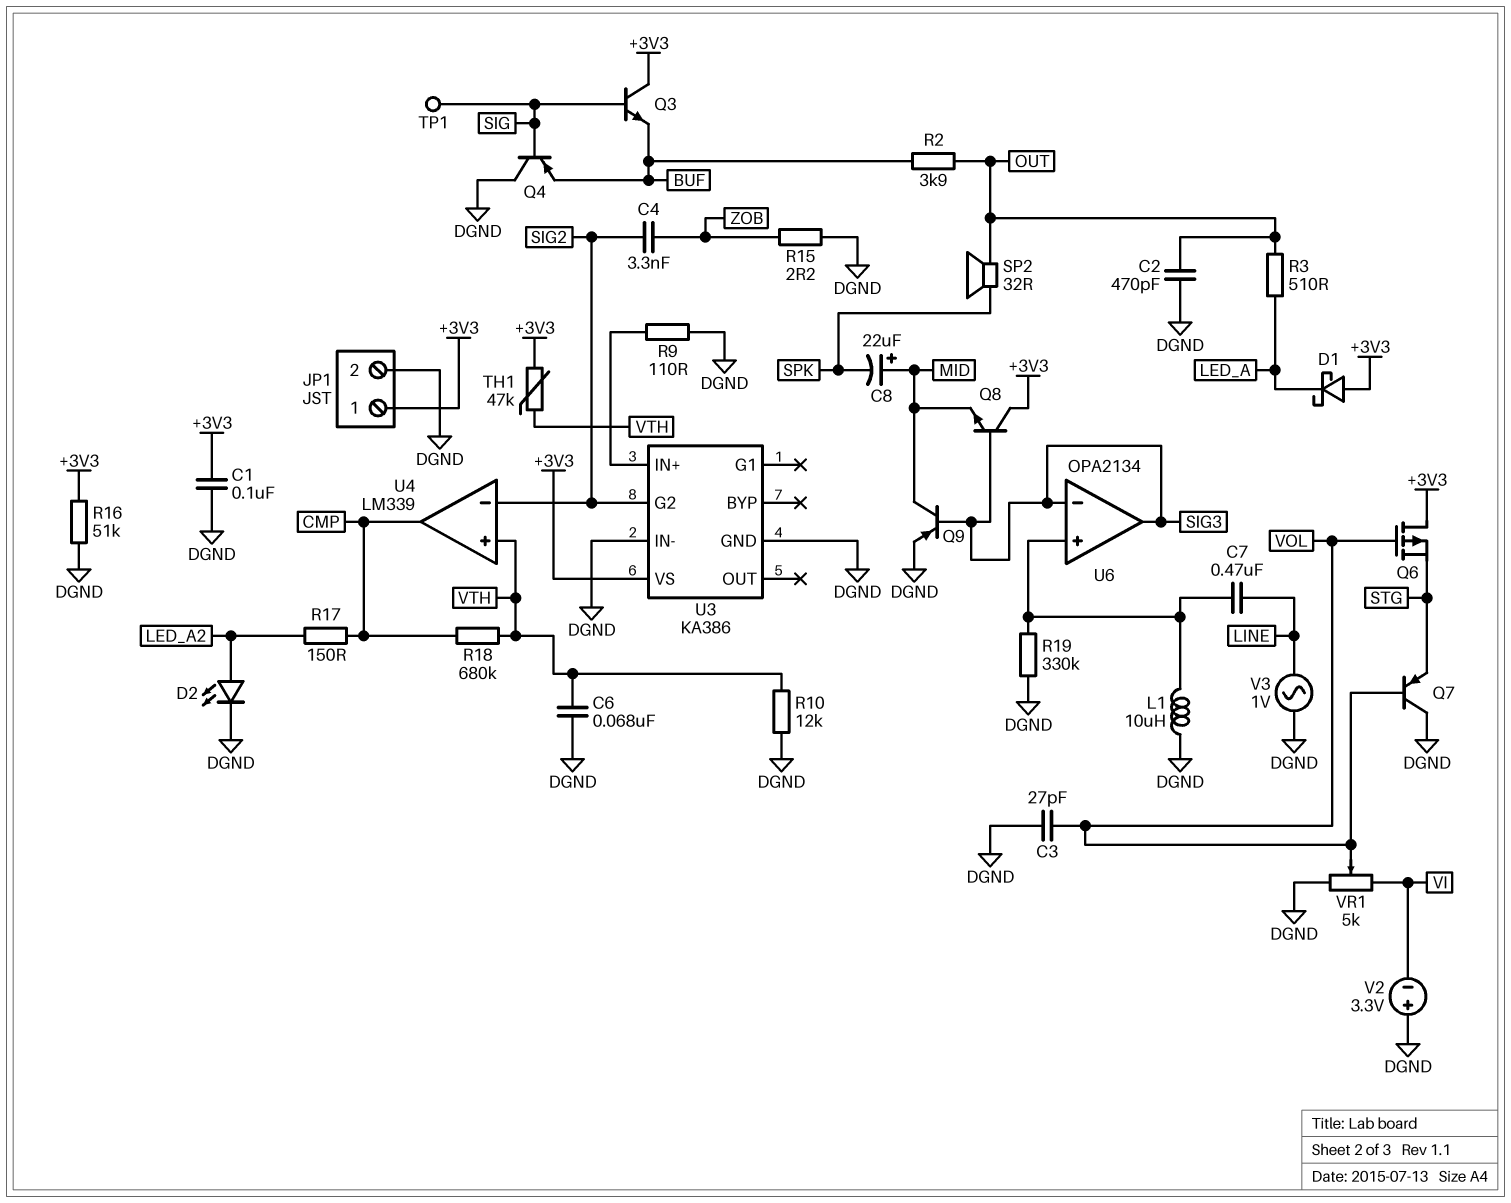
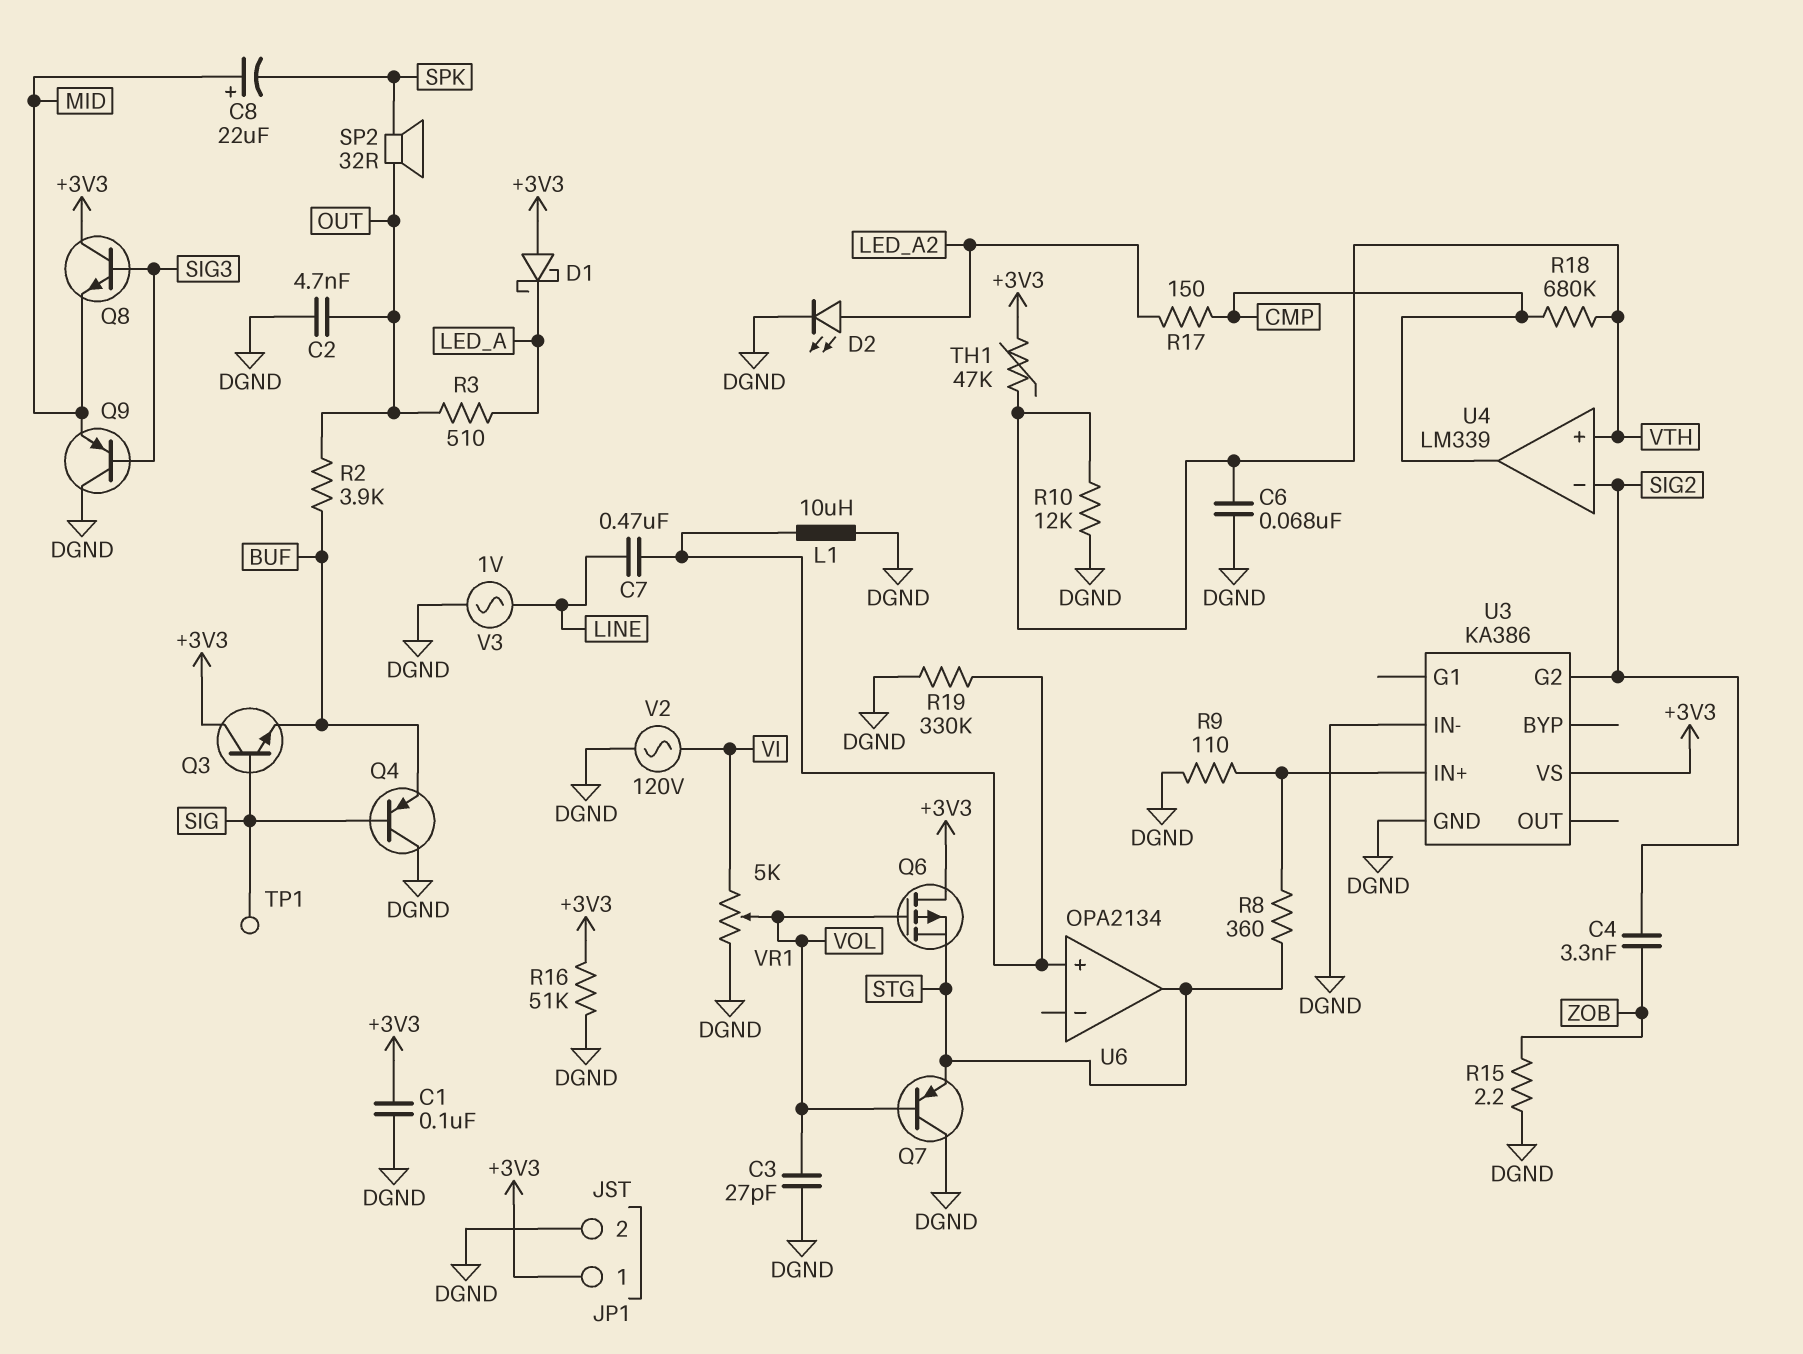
C2: 470pF (DGND, OUT) -> 4.7nF (DGND, OUT)
Q9: PNP (B SIG3, C MID, E DGND) -> PNP (B SIG3, C DGND, E MID)
R8: none -> 360 (STG, U3/IN+)
U6 pin in-: SIG3 -> none
U6 pin out: SIG3 -> STG
V2: 3.3V (plus DGND, minus VI) -> AC 120V (DGND, VI)

